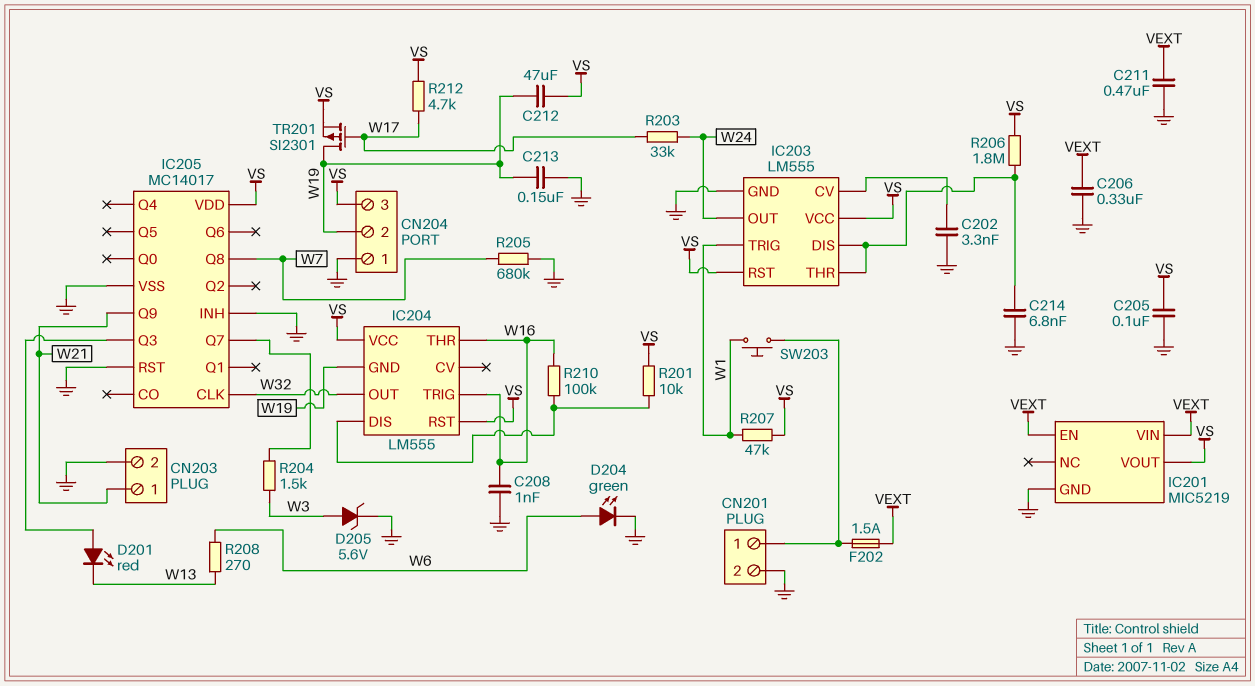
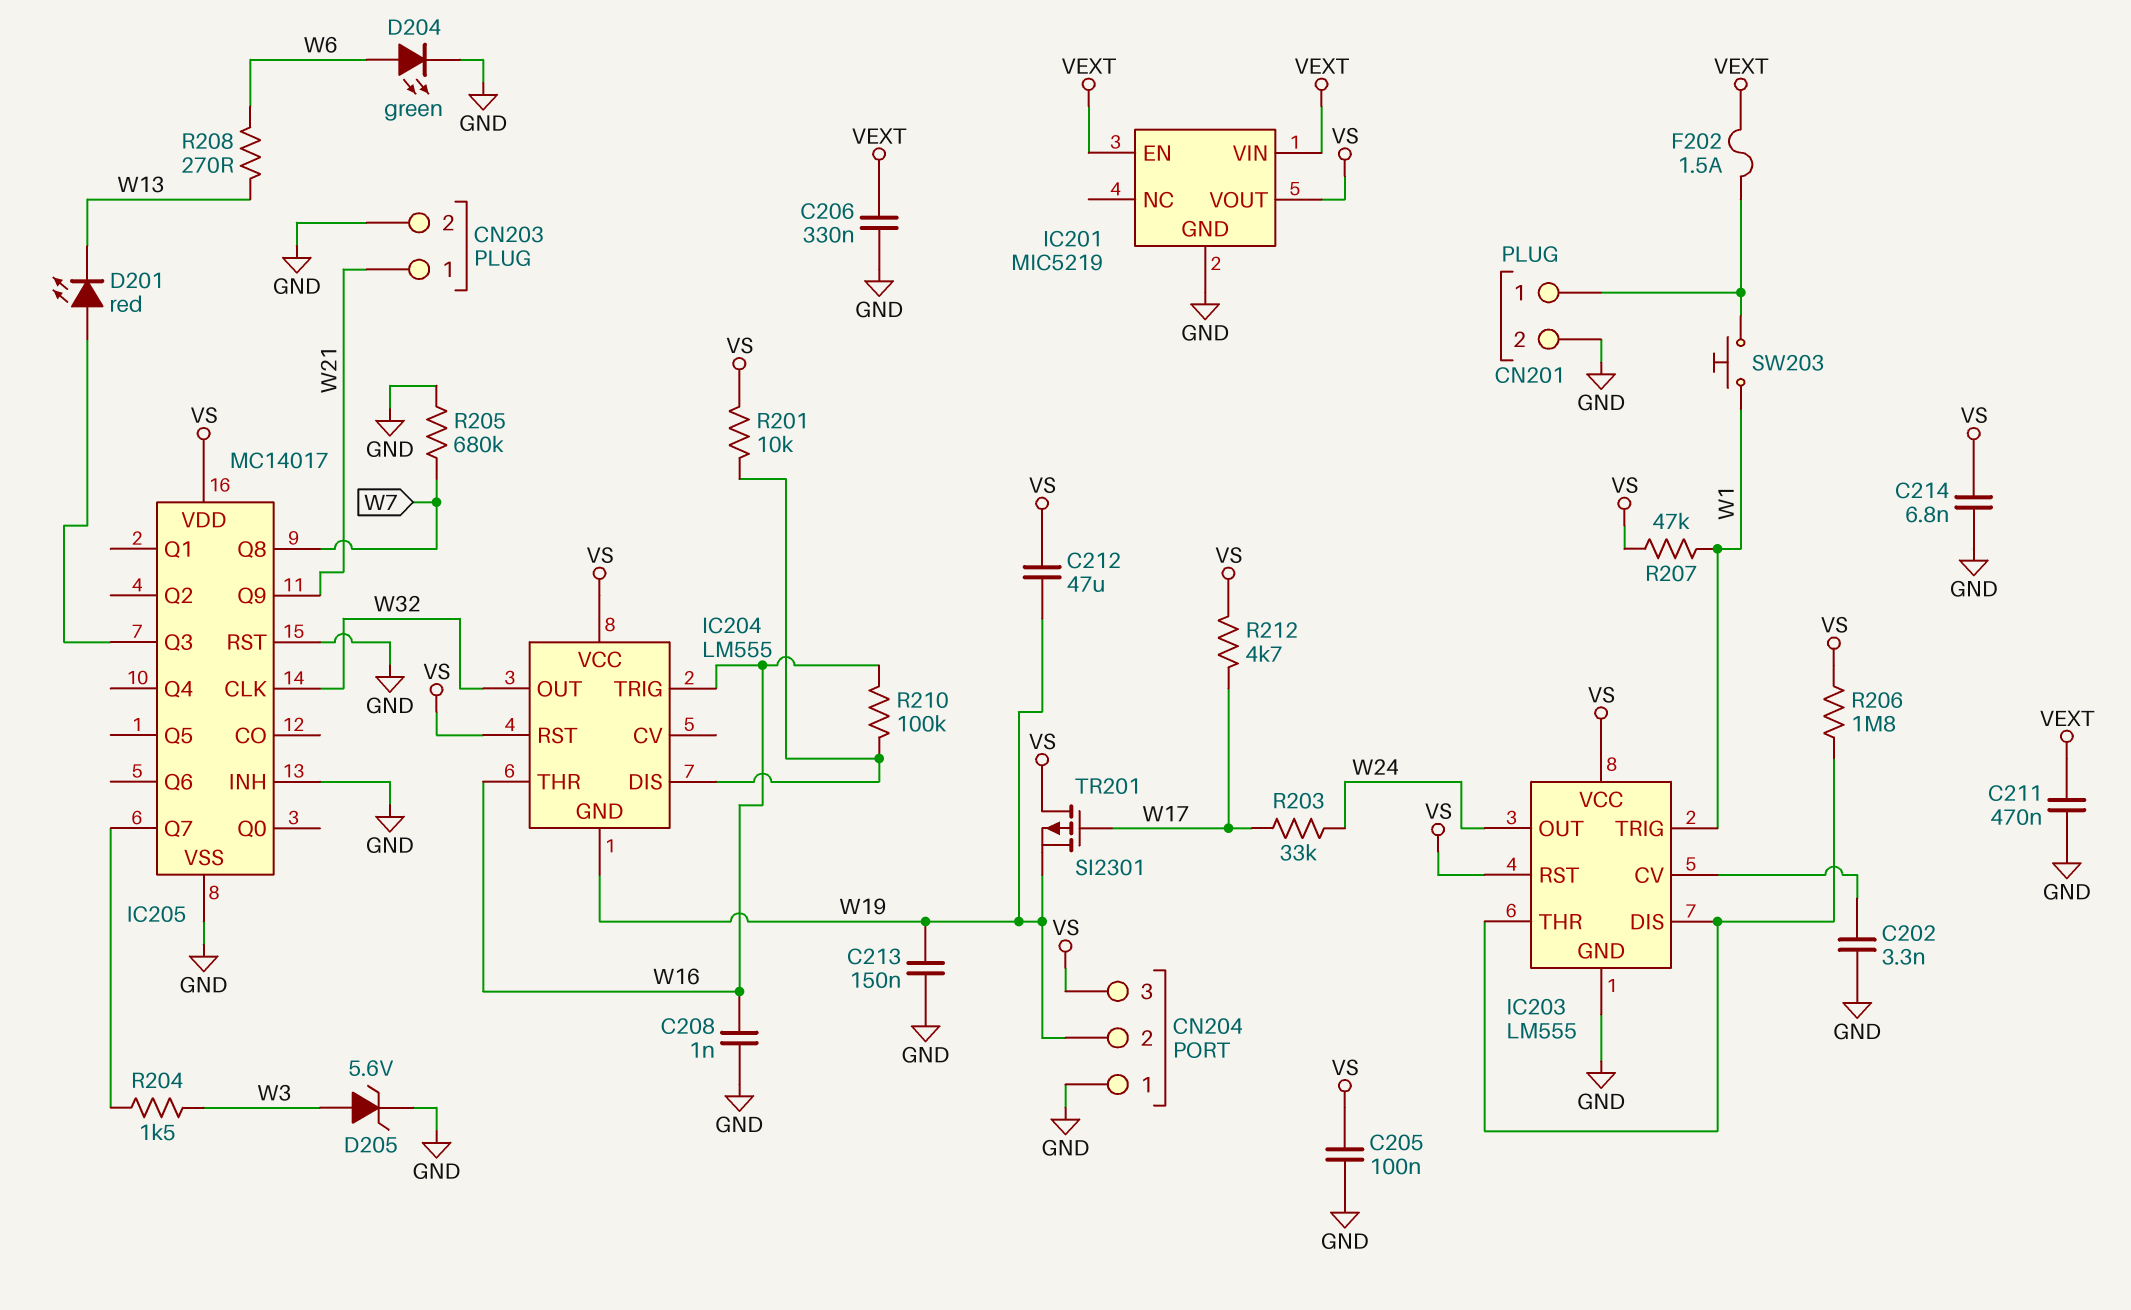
C214: 6.8nF (GND, IC203/DIS) -> 6.8nF (GND, VS)
TR201: PMOS SI2301 (G W17, D W19, S VS) -> PMOS SI2301 (G W17, D VS, S W19)

